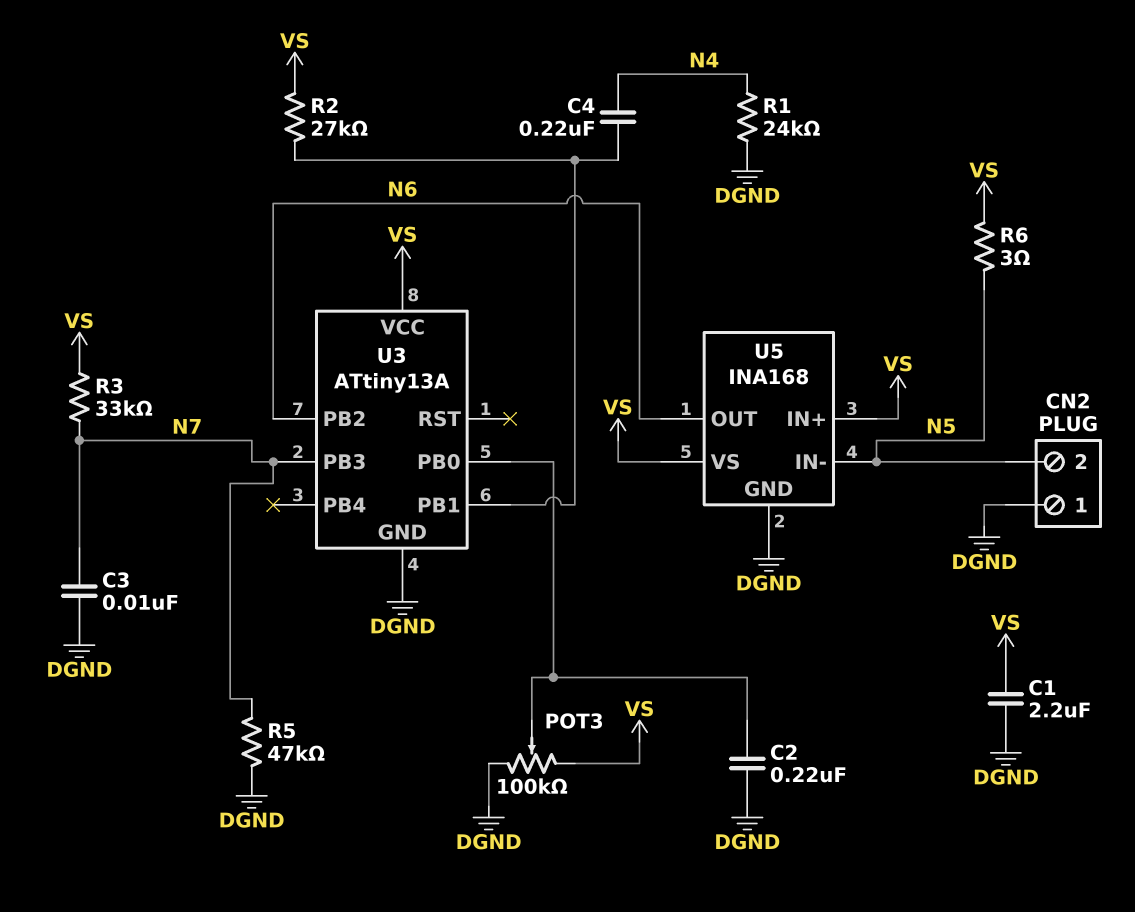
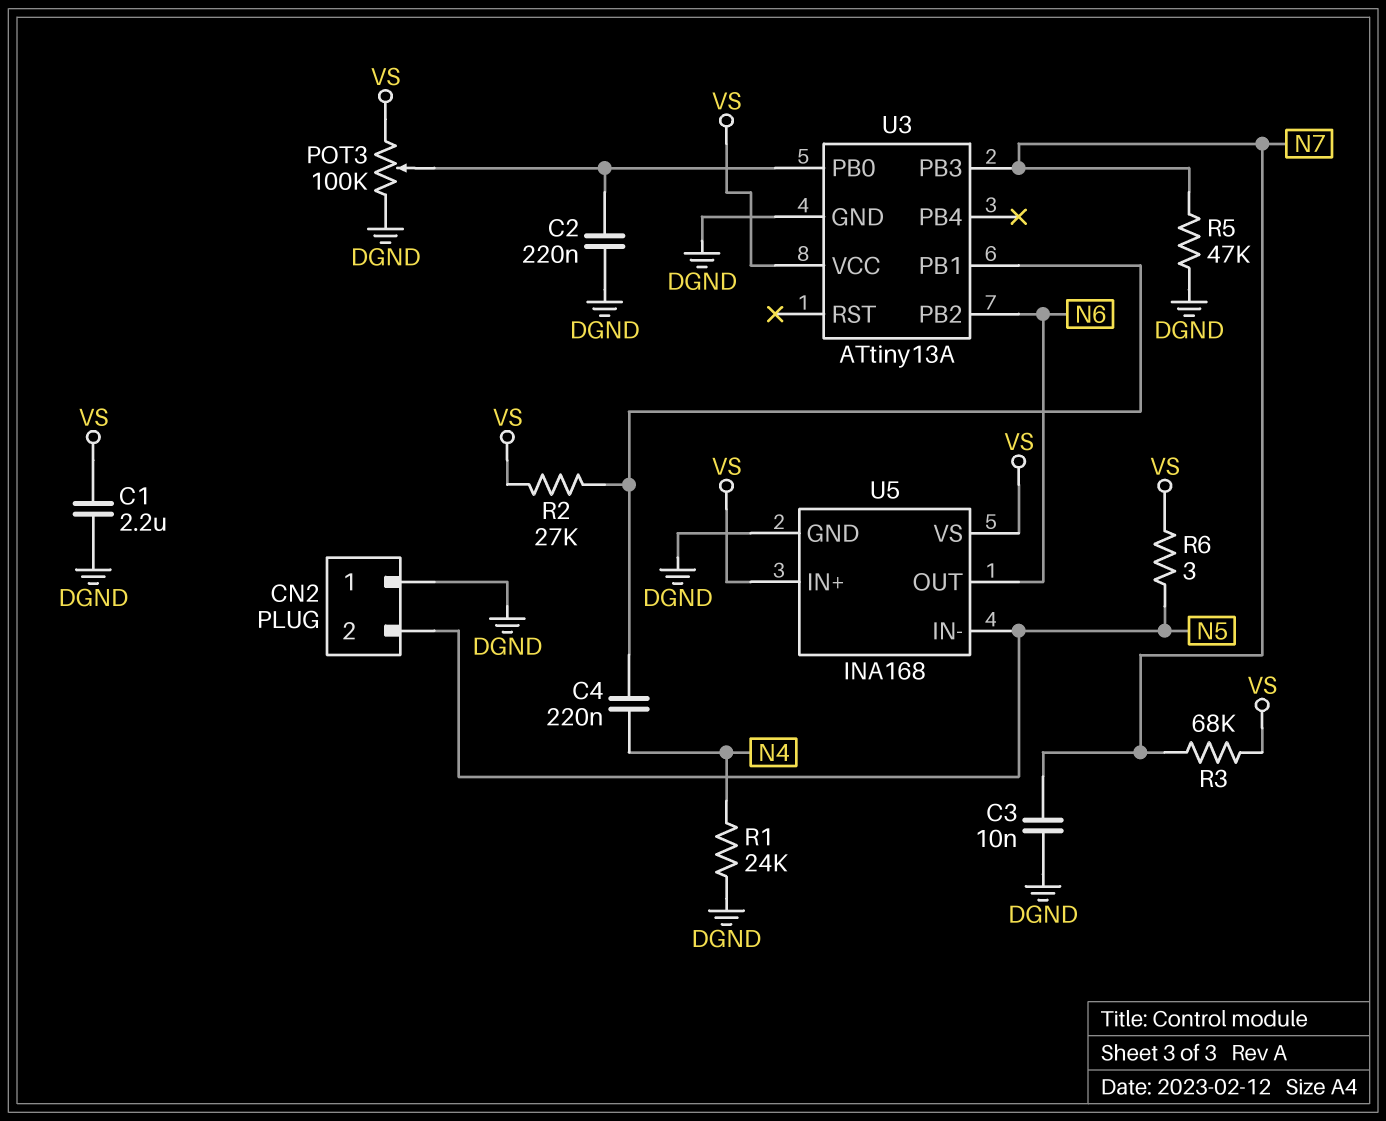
R3: 33k (N7, VS) -> 68k (N7, VS)

